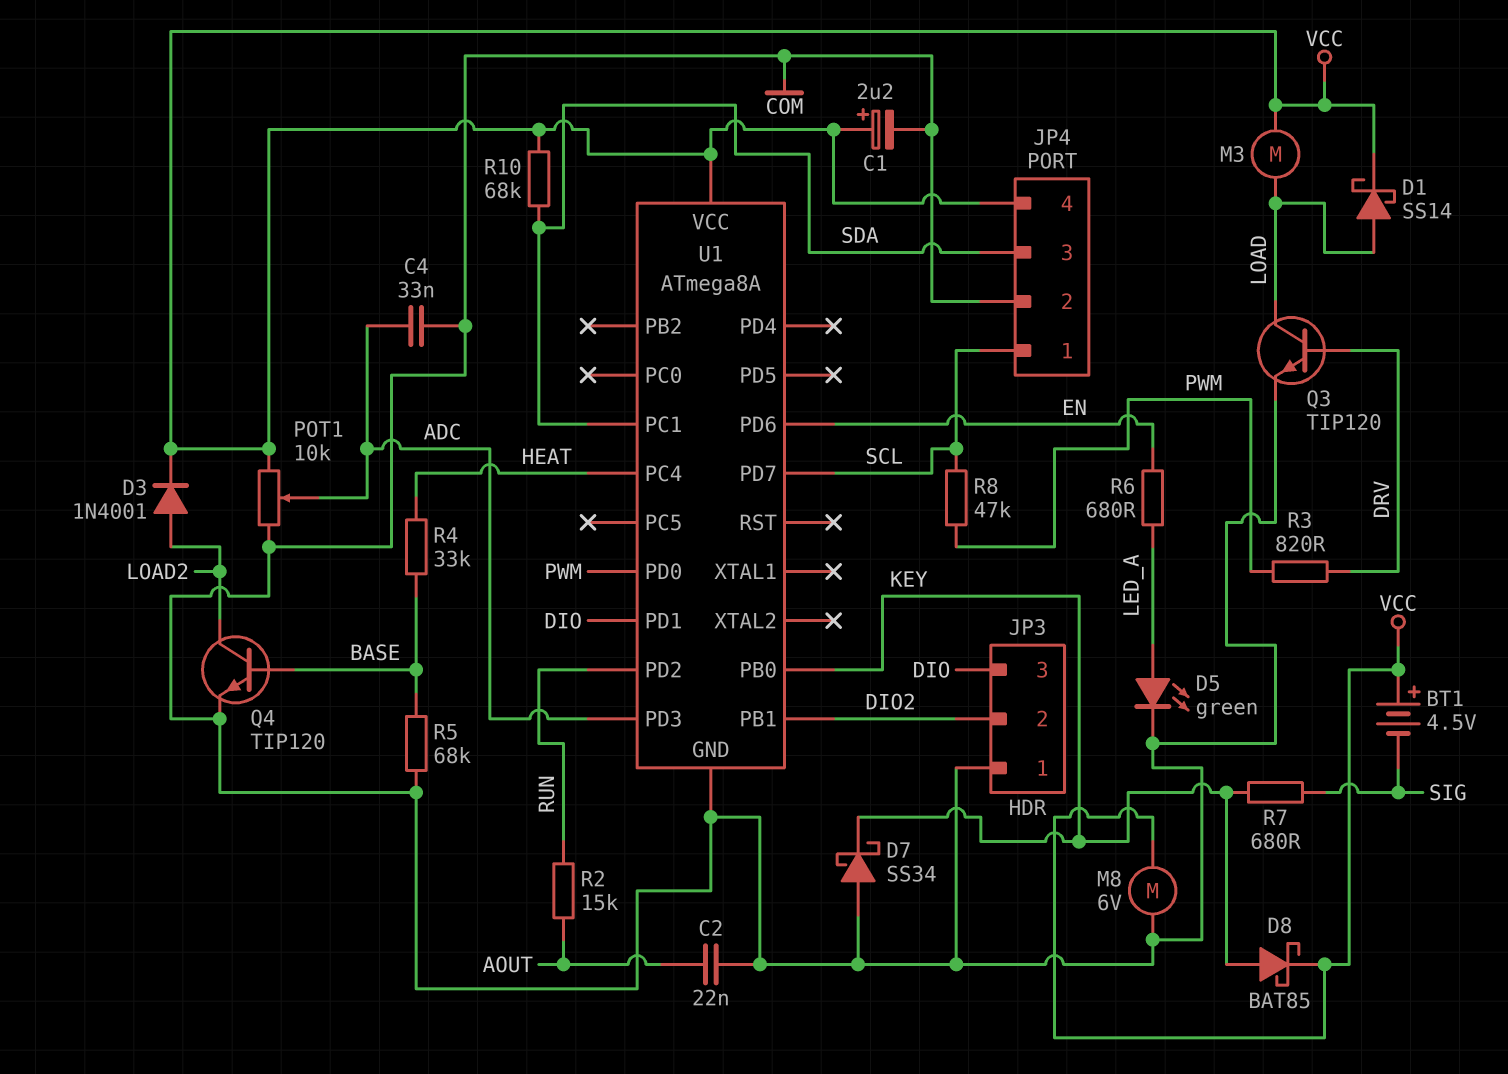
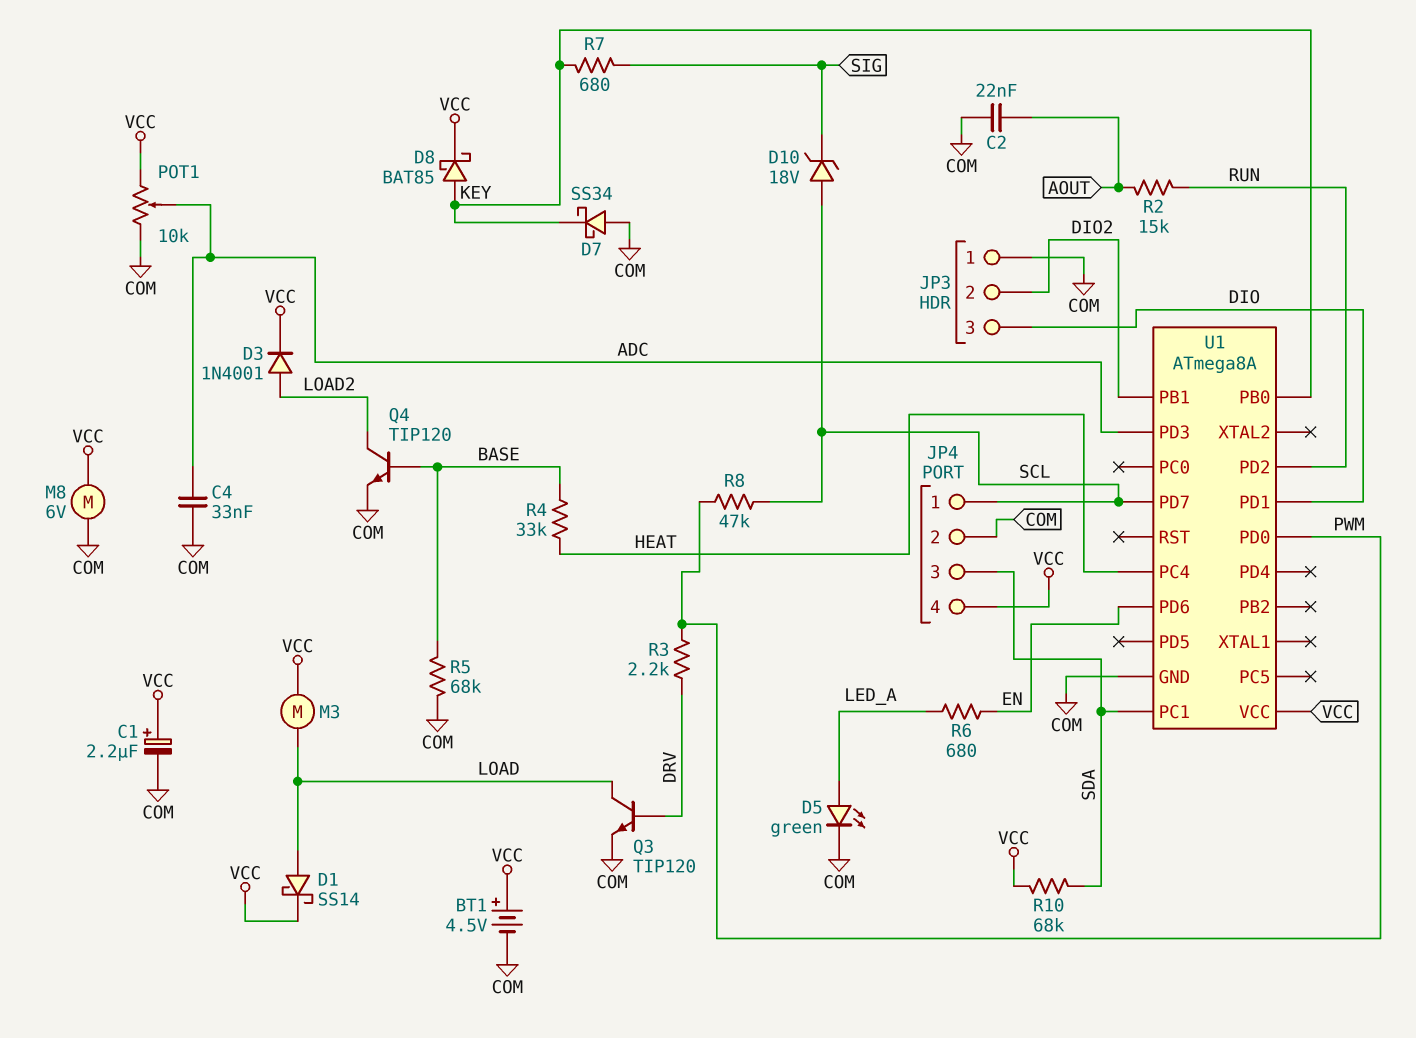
BT1: 4.5V (plus VCC, minus SIG) -> 4.5V (plus VCC, minus COM)
D10: none -> zener 18V (A SCL, K SIG)
R3: 820 (DRV, PWM) -> 2.2k (DRV, PWM)

